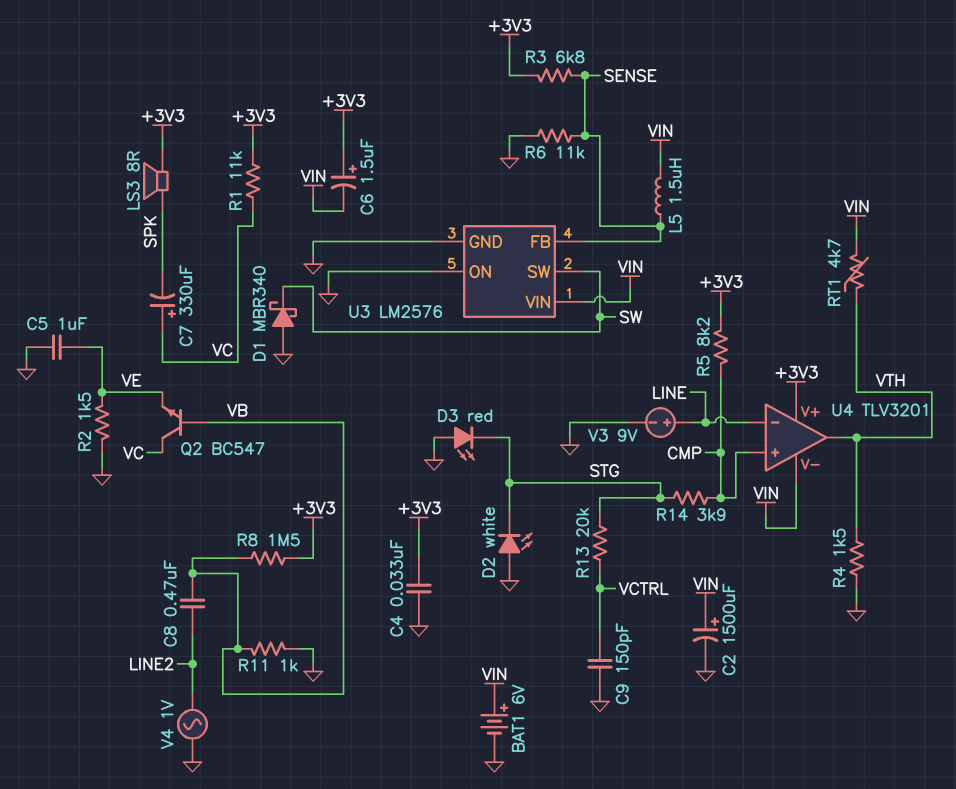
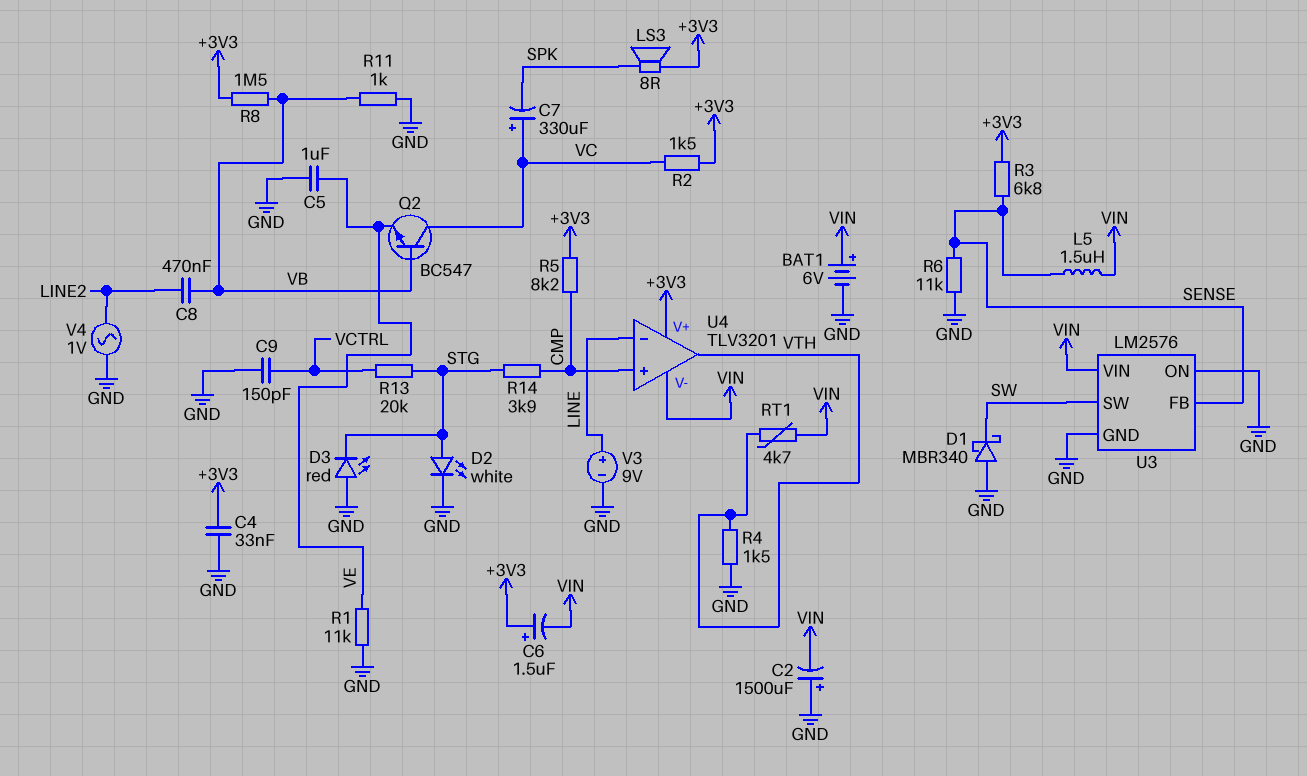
C2: 1500uF (plus VIN, minus GND) -> 1500uF (plus GND, minus VIN)
D2: LED white (A GND, K STG) -> LED white (A STG, K GND)
R1: 11k (+3V3, VC) -> 11k (GND, VE)
R2: 1.5k (GND, VE) -> 1.5k (+3V3, VC)

